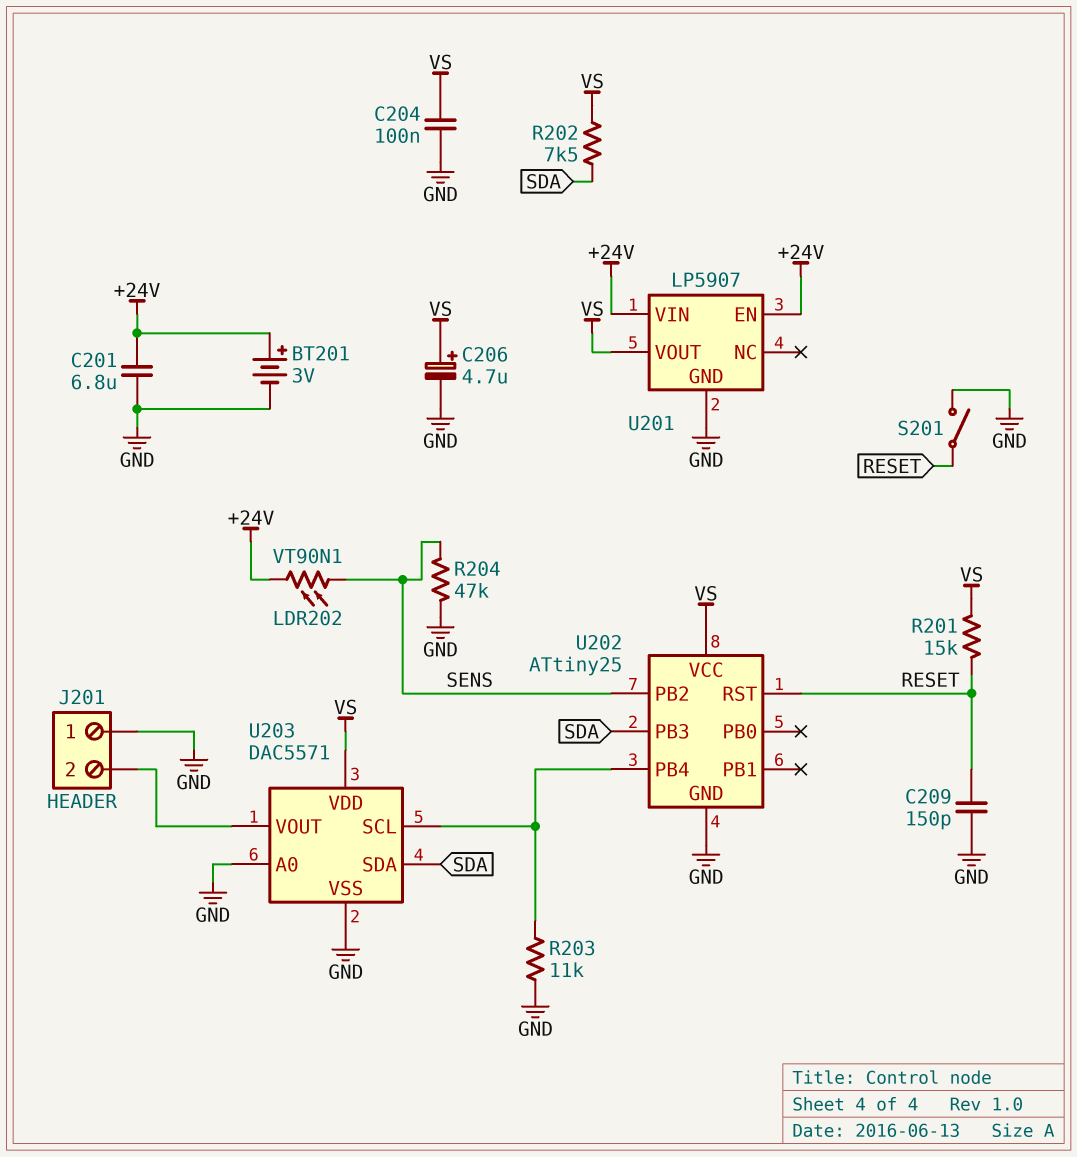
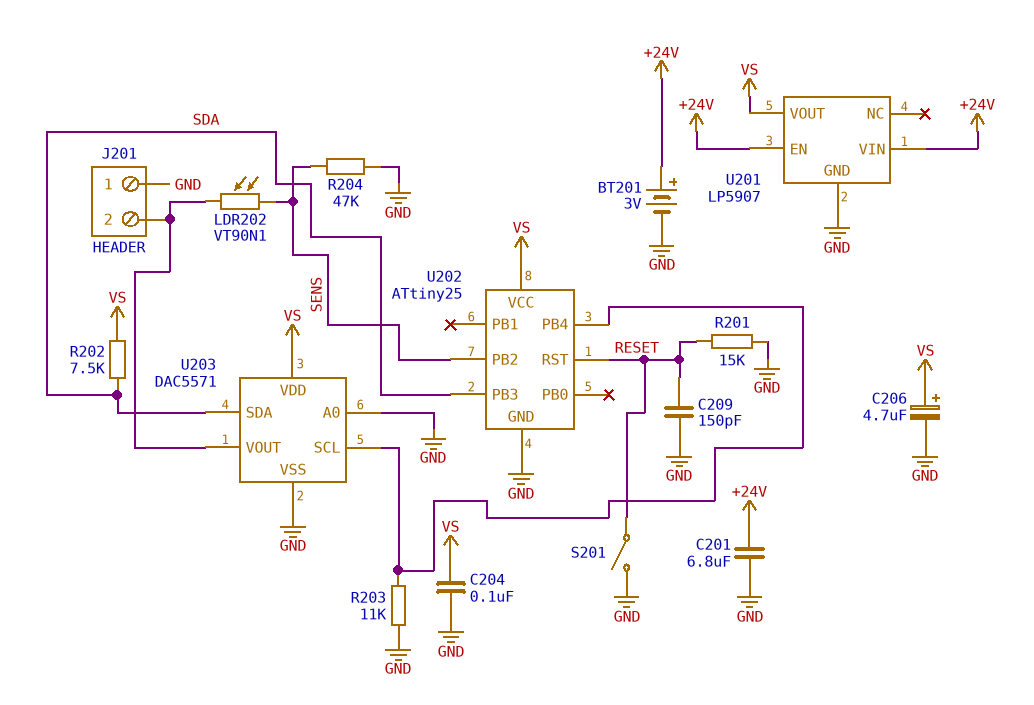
LDR202: VT90N1 (+24V, SENS) -> VT90N1 (J201/2, SENS)
R201: 15k (RESET, VS) -> 15k (GND, RESET)

